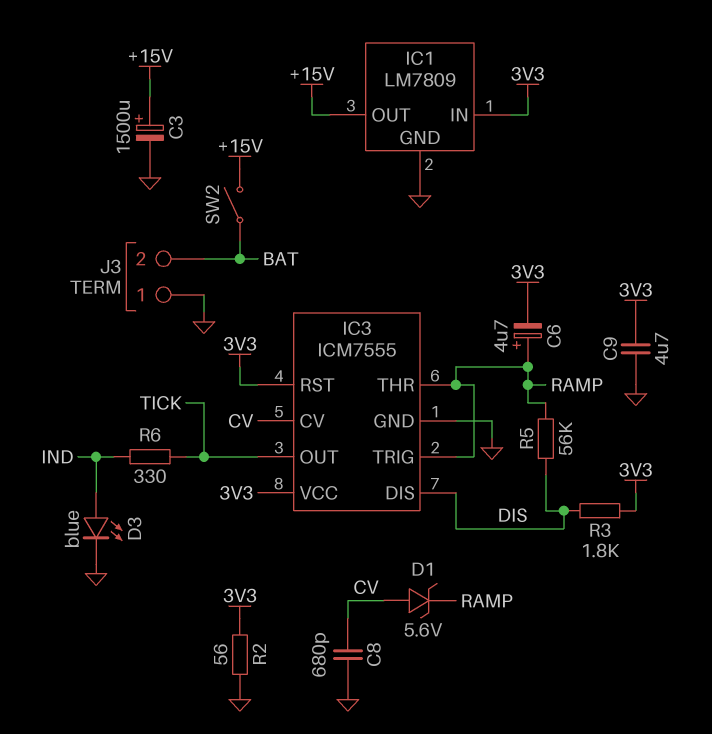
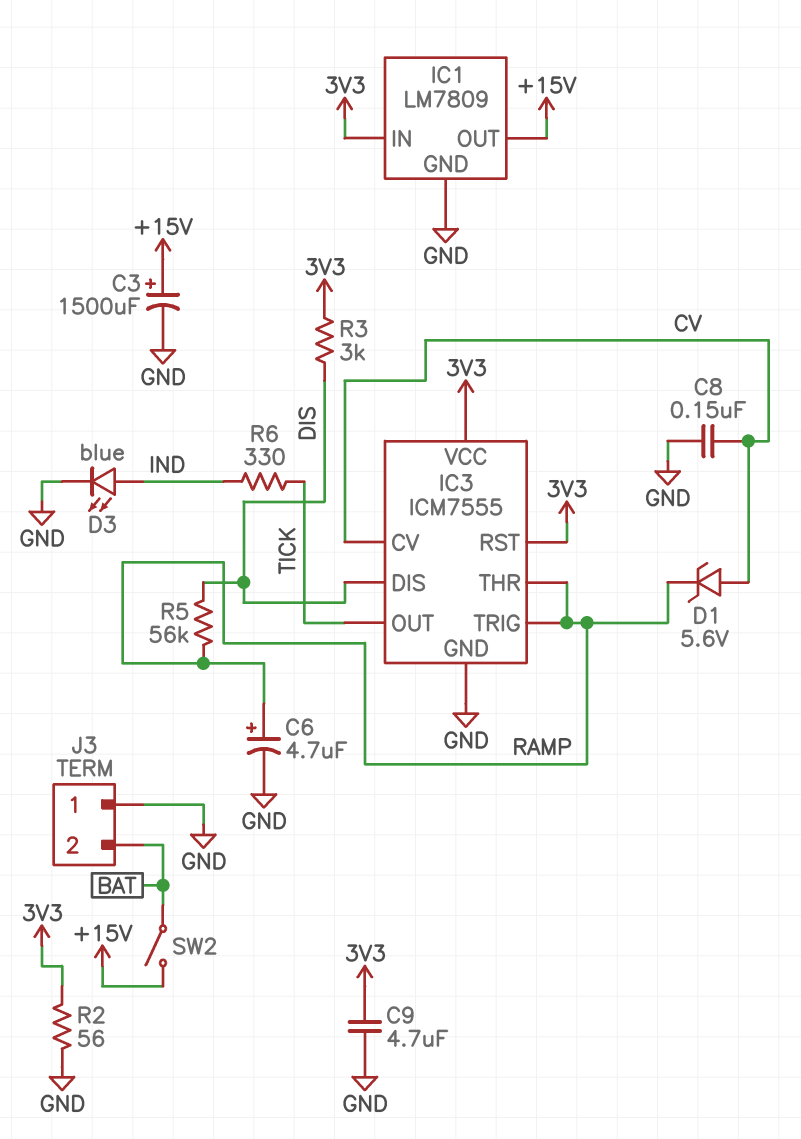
C6: 4.7uF (plus RAMP, minus 3V3) -> 4.7uF (plus RAMP, minus GND)
C8: 680pF (CV, GND) -> 150nF (CV, GND)
R3: 1.8k (3V3, DIS) -> 3k (3V3, DIS)

